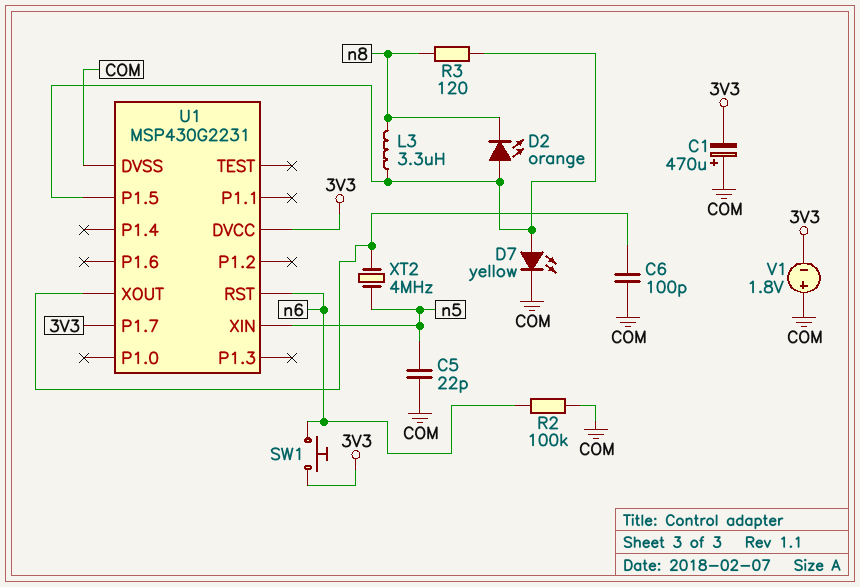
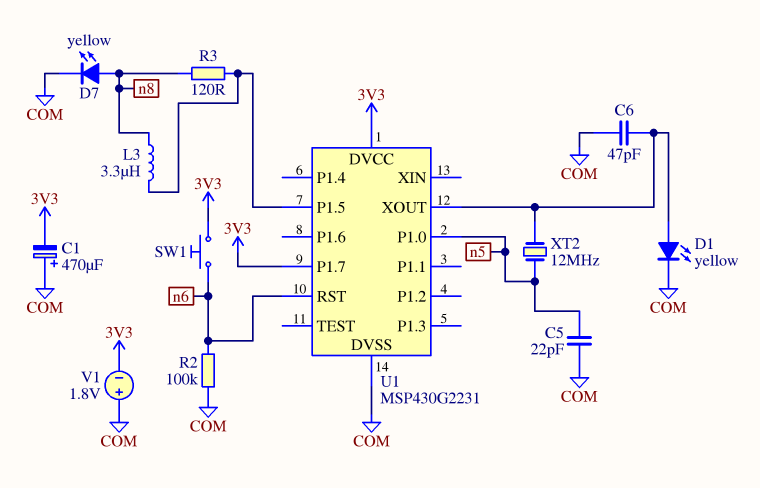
C6: 100pF (COM, U1/XOUT) -> 47pF (COM, U1/XOUT)
D1: none -> LED yellow (A U1/XOUT, K COM)
D2: LED orange (A U1/P1.5, K n8) -> none
D7: LED yellow (A U1/P1.5, K COM) -> LED yellow (A n8, K COM)
U1 pin P1.0: none -> n5
U1 pin XIN: n5 -> none
XT2: 4MHz (U1/XOUT, n5) -> 12MHz (U1/XOUT, n5)

